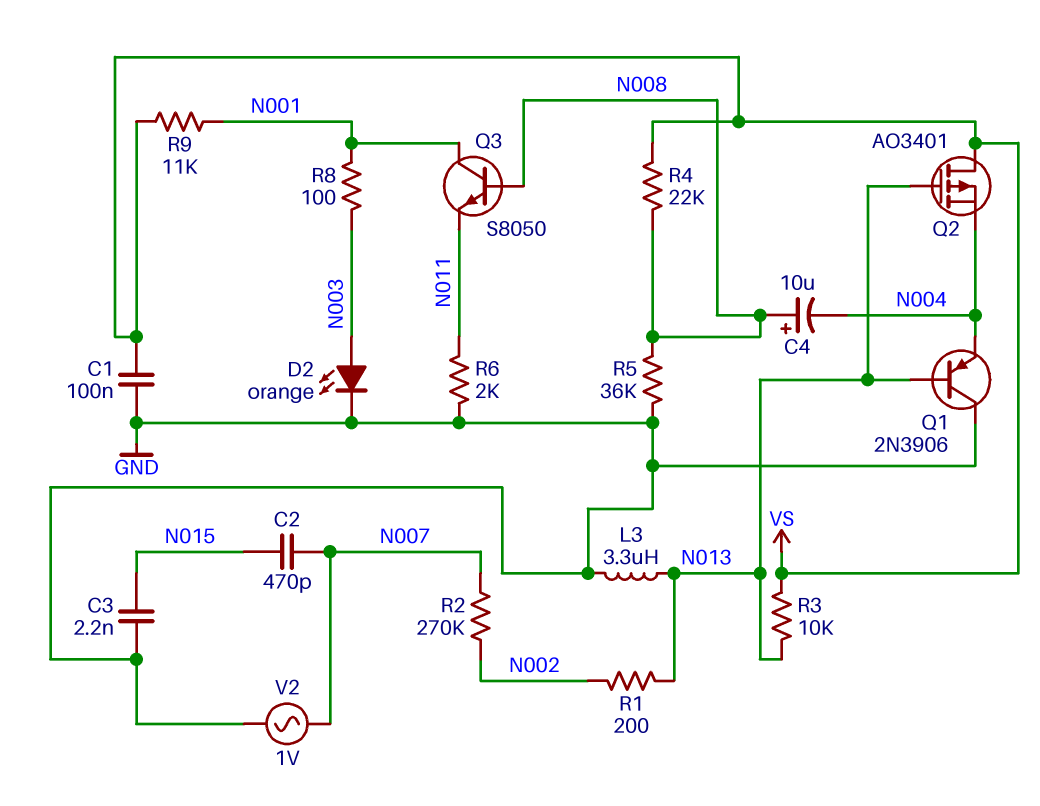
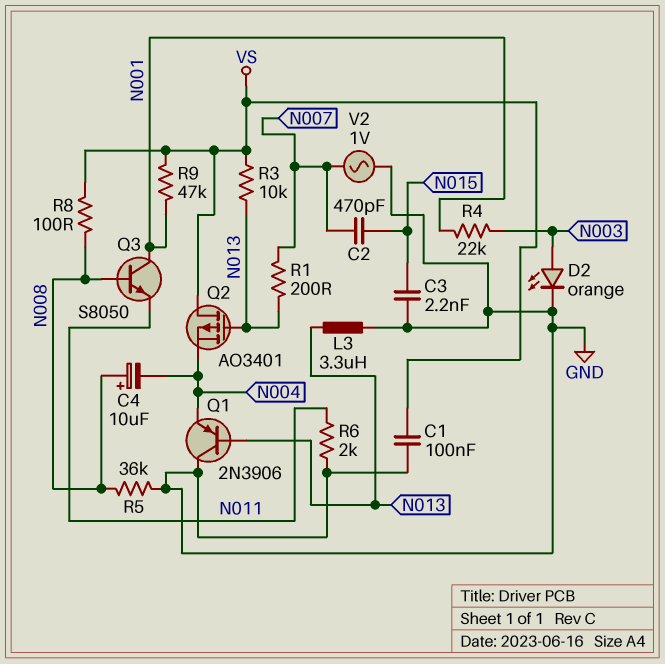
R1: 200 (N002, N013) -> 200 (N007, N013)
R2: 270k (N002, N007) -> none
R4: 22k (N008, VS) -> 22k (N001, N003)
R8: 100 (N001, N003) -> 100 (N008, VS)
R9: 11k (N001, VS) -> 47k (N001, VS)

